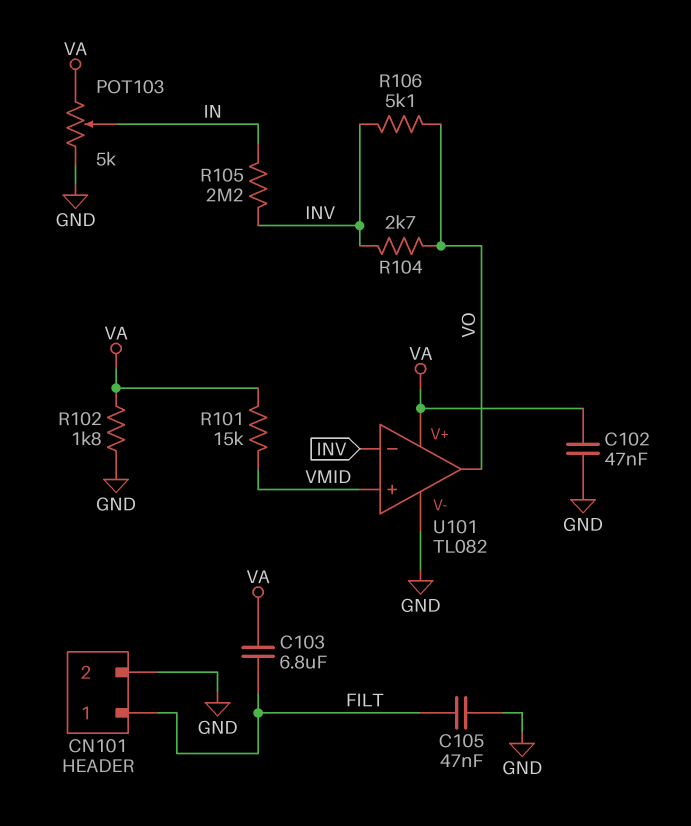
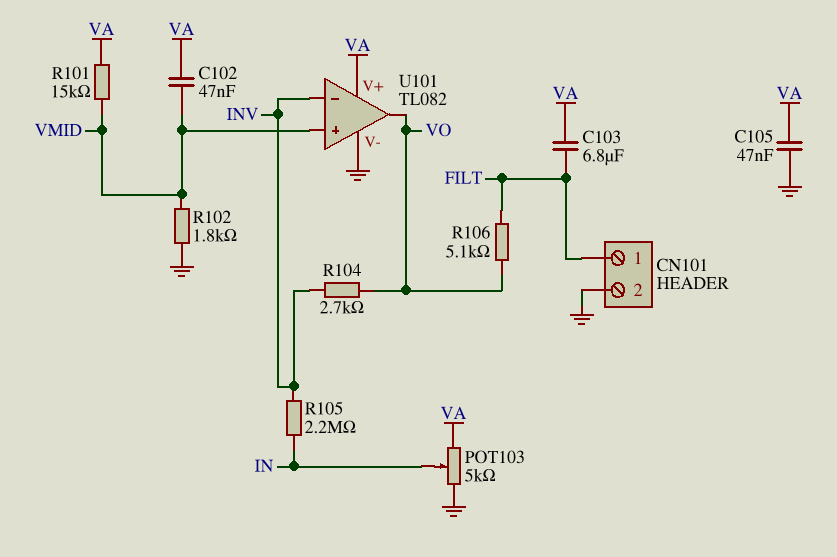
C102: 47nF (GND, VA) -> 47nF (VA, VMID)
C105: 47nF (FILT, GND) -> 47nF (GND, VA)
R102: 1.8k (GND, VA) -> 1.8k (GND, VMID)
R106: 5.1k (INV, VO) -> 5.1k (FILT, VO)

